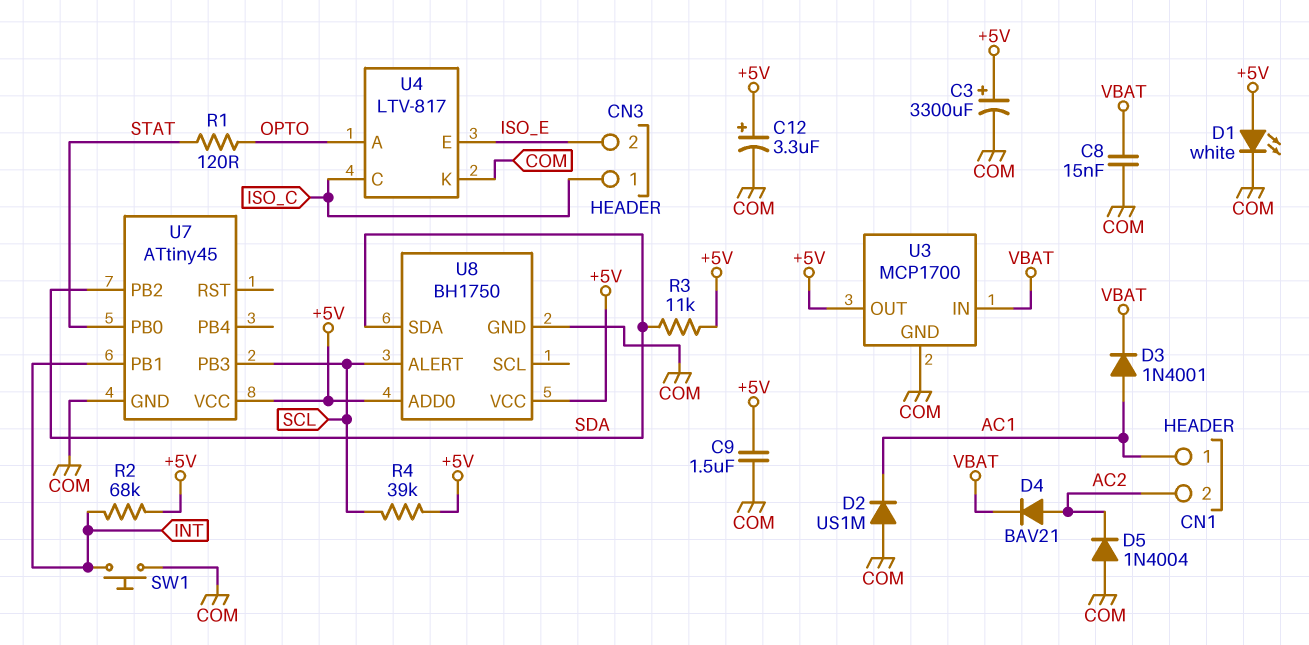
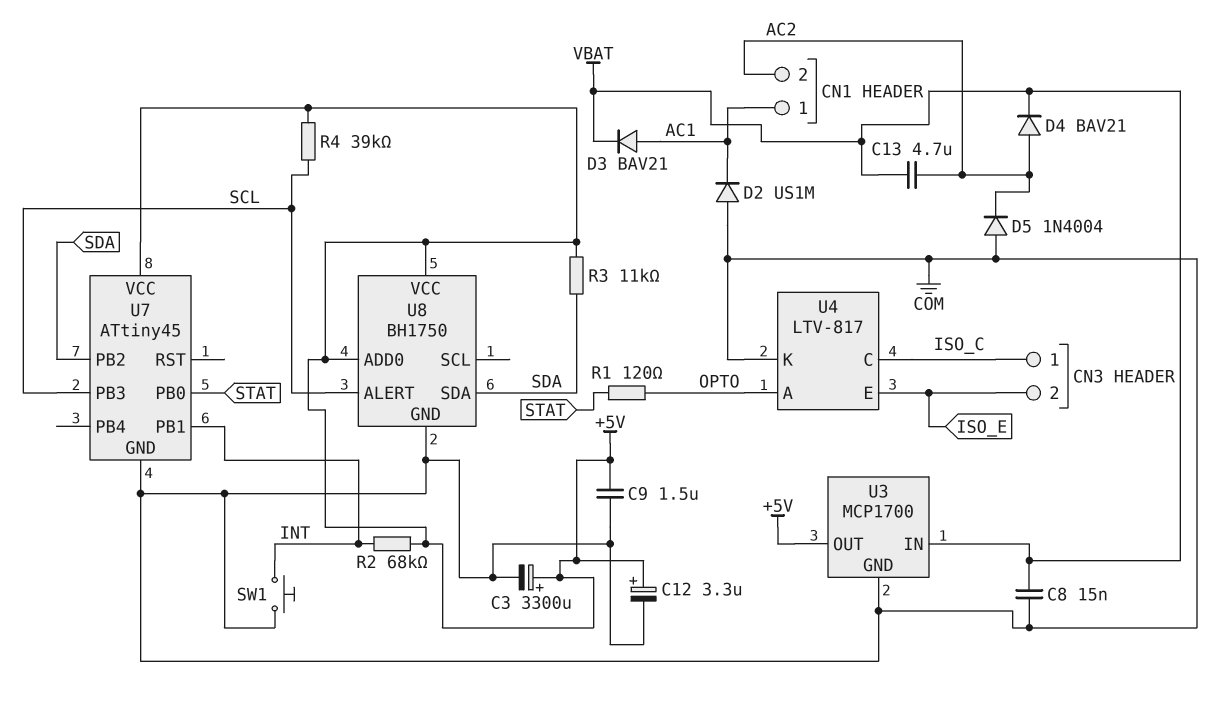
C13: none -> 4.7uF (AC2, VBAT)
D1: LED white (A +5V, K COM) -> none
D3: diode 1N4001 (A AC1, K VBAT) -> diode BAV21 (A AC1, K VBAT)

